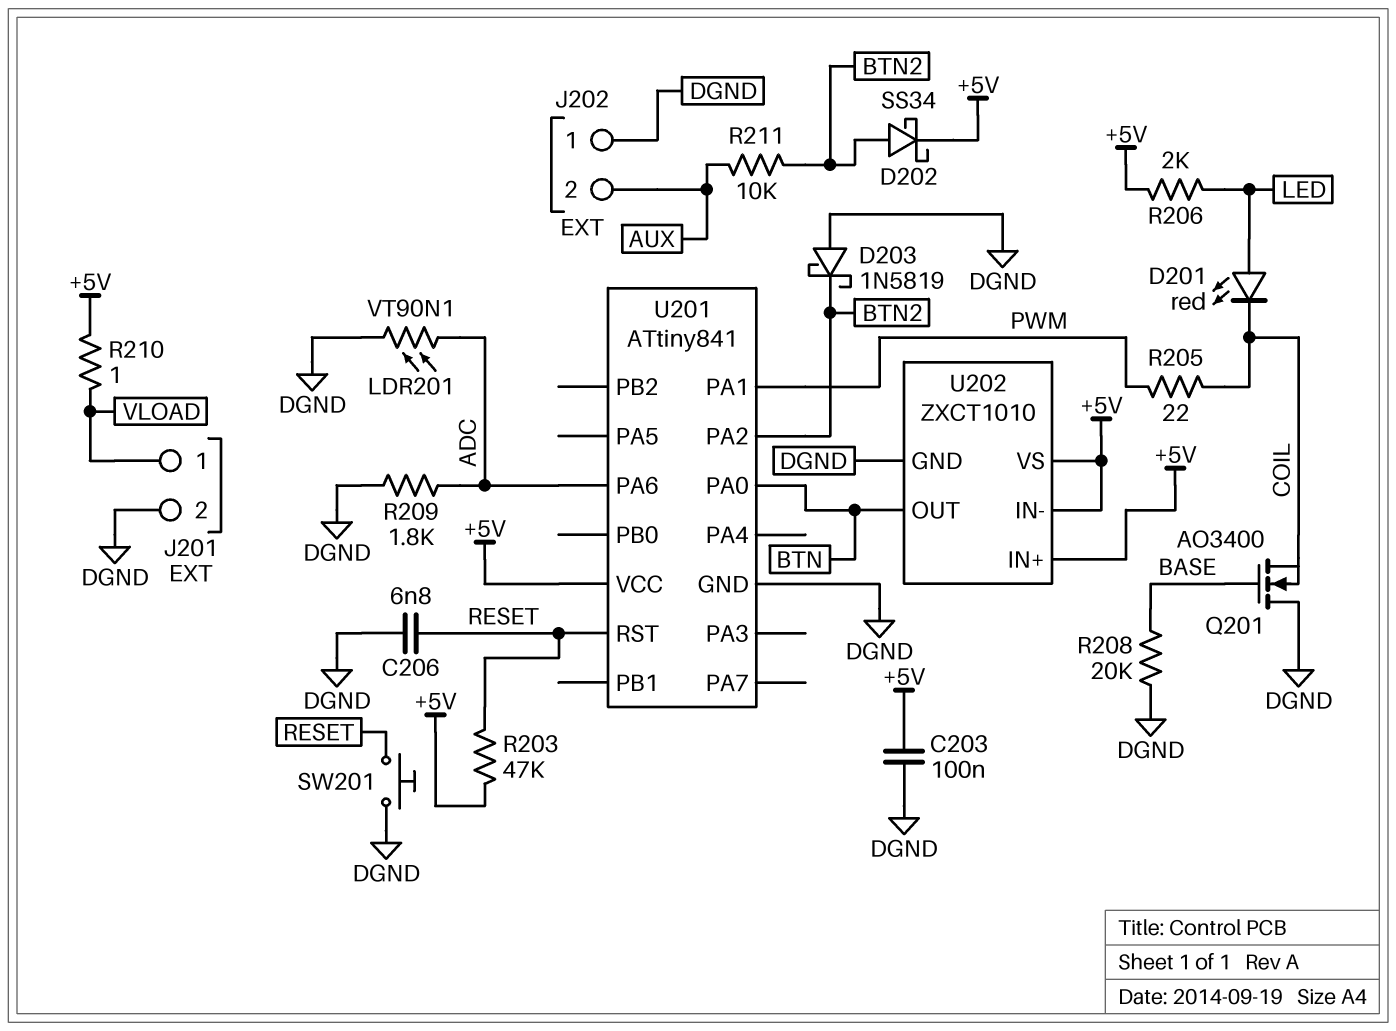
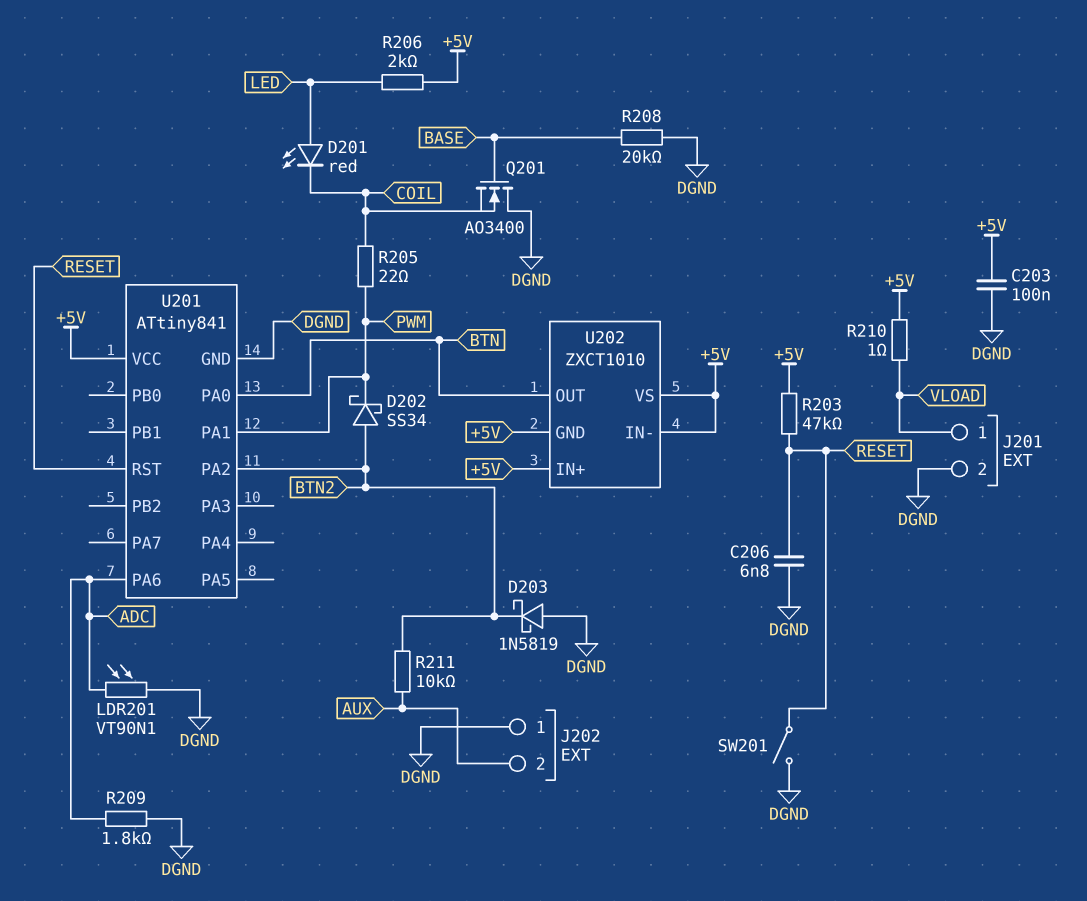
D202: schottky SS34 (A BTN2, K +5V) -> schottky SS34 (A BTN2, K PWM)
SW201: button (DGND, RESET) -> switch (DGND, RESET)
U202 pin GND: DGND -> +5V

